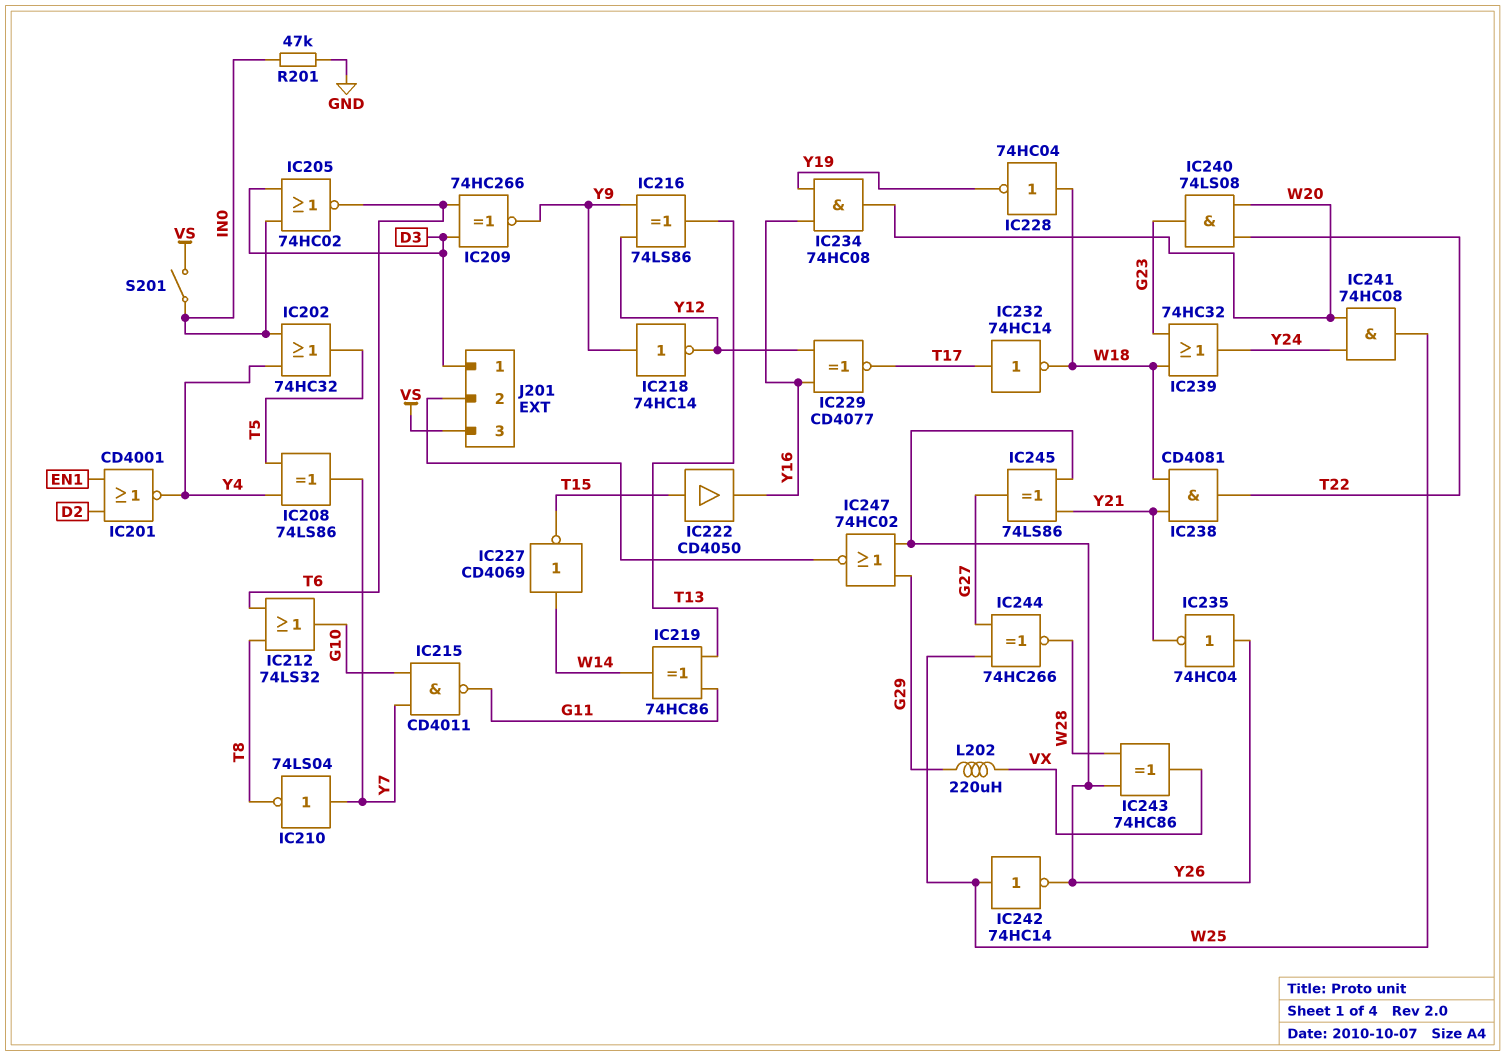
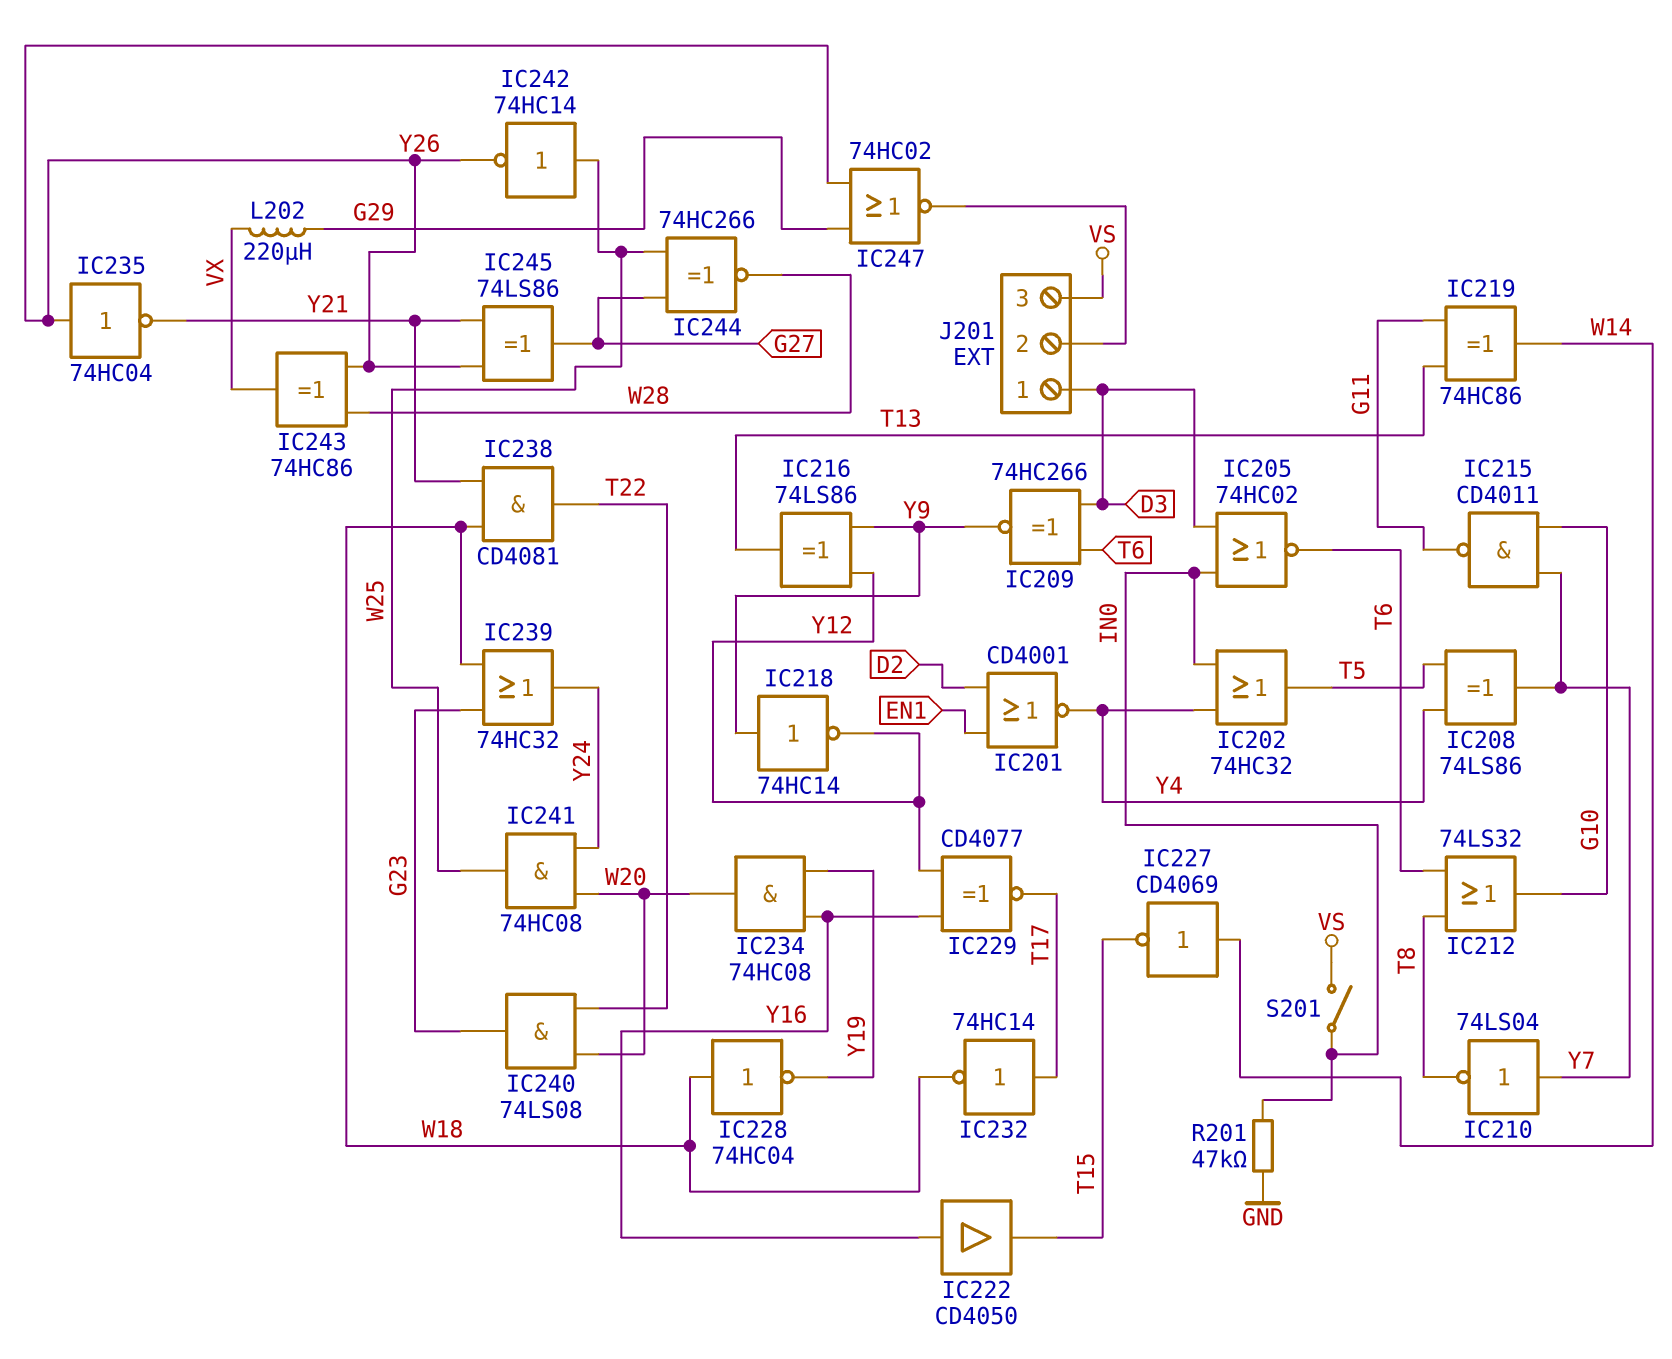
IC222: buffer CD4050 (in T15, out Y16) -> buffer CD4050 (in Y16, out T15)

